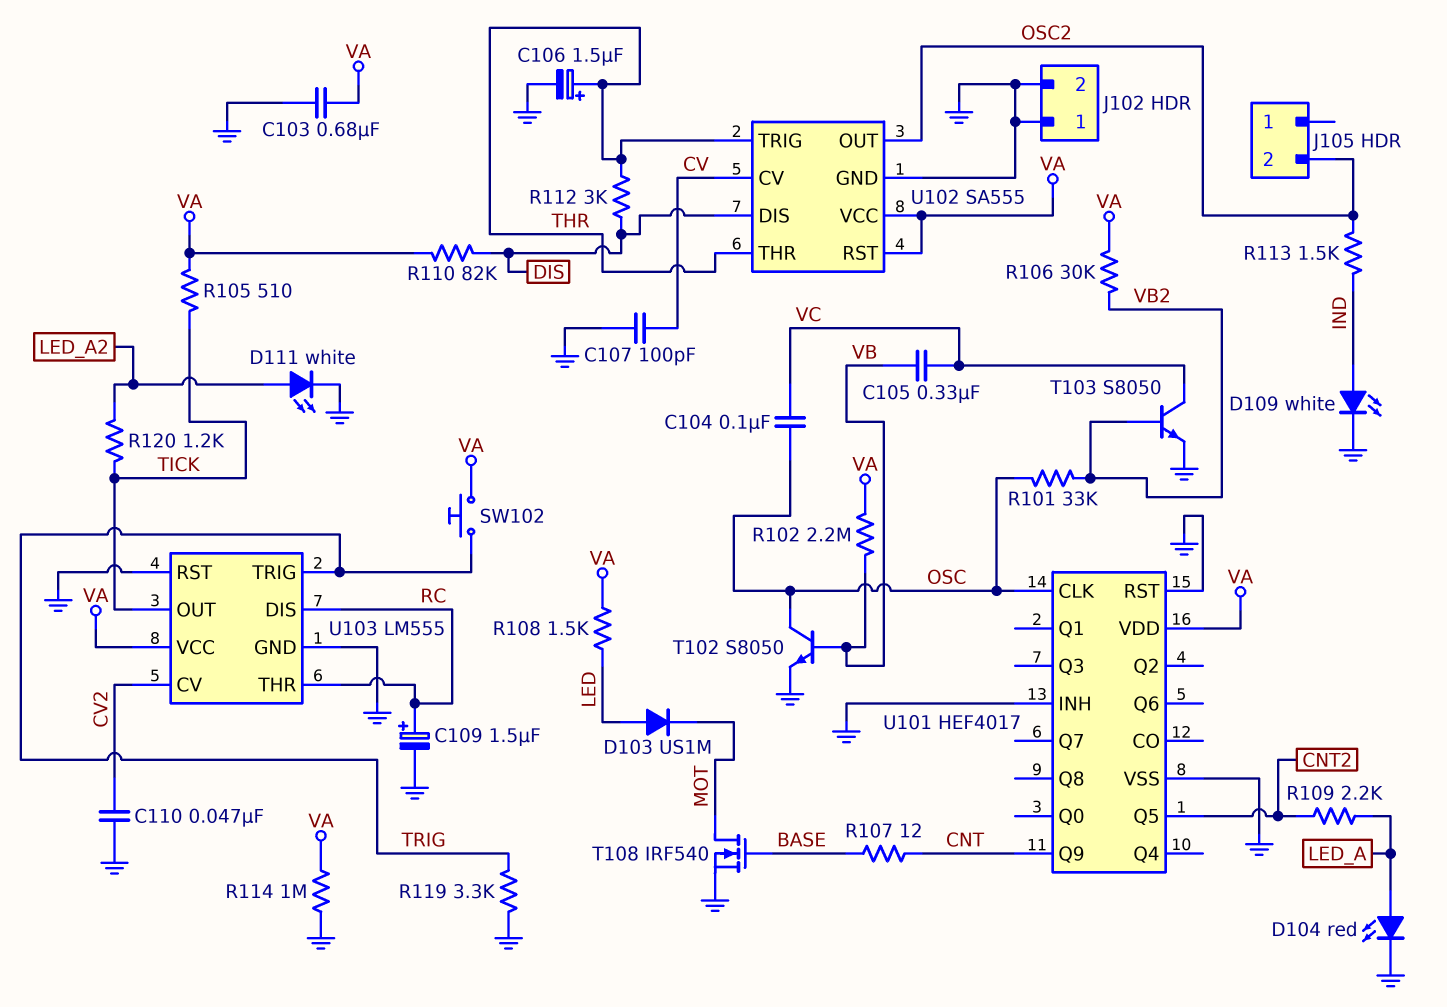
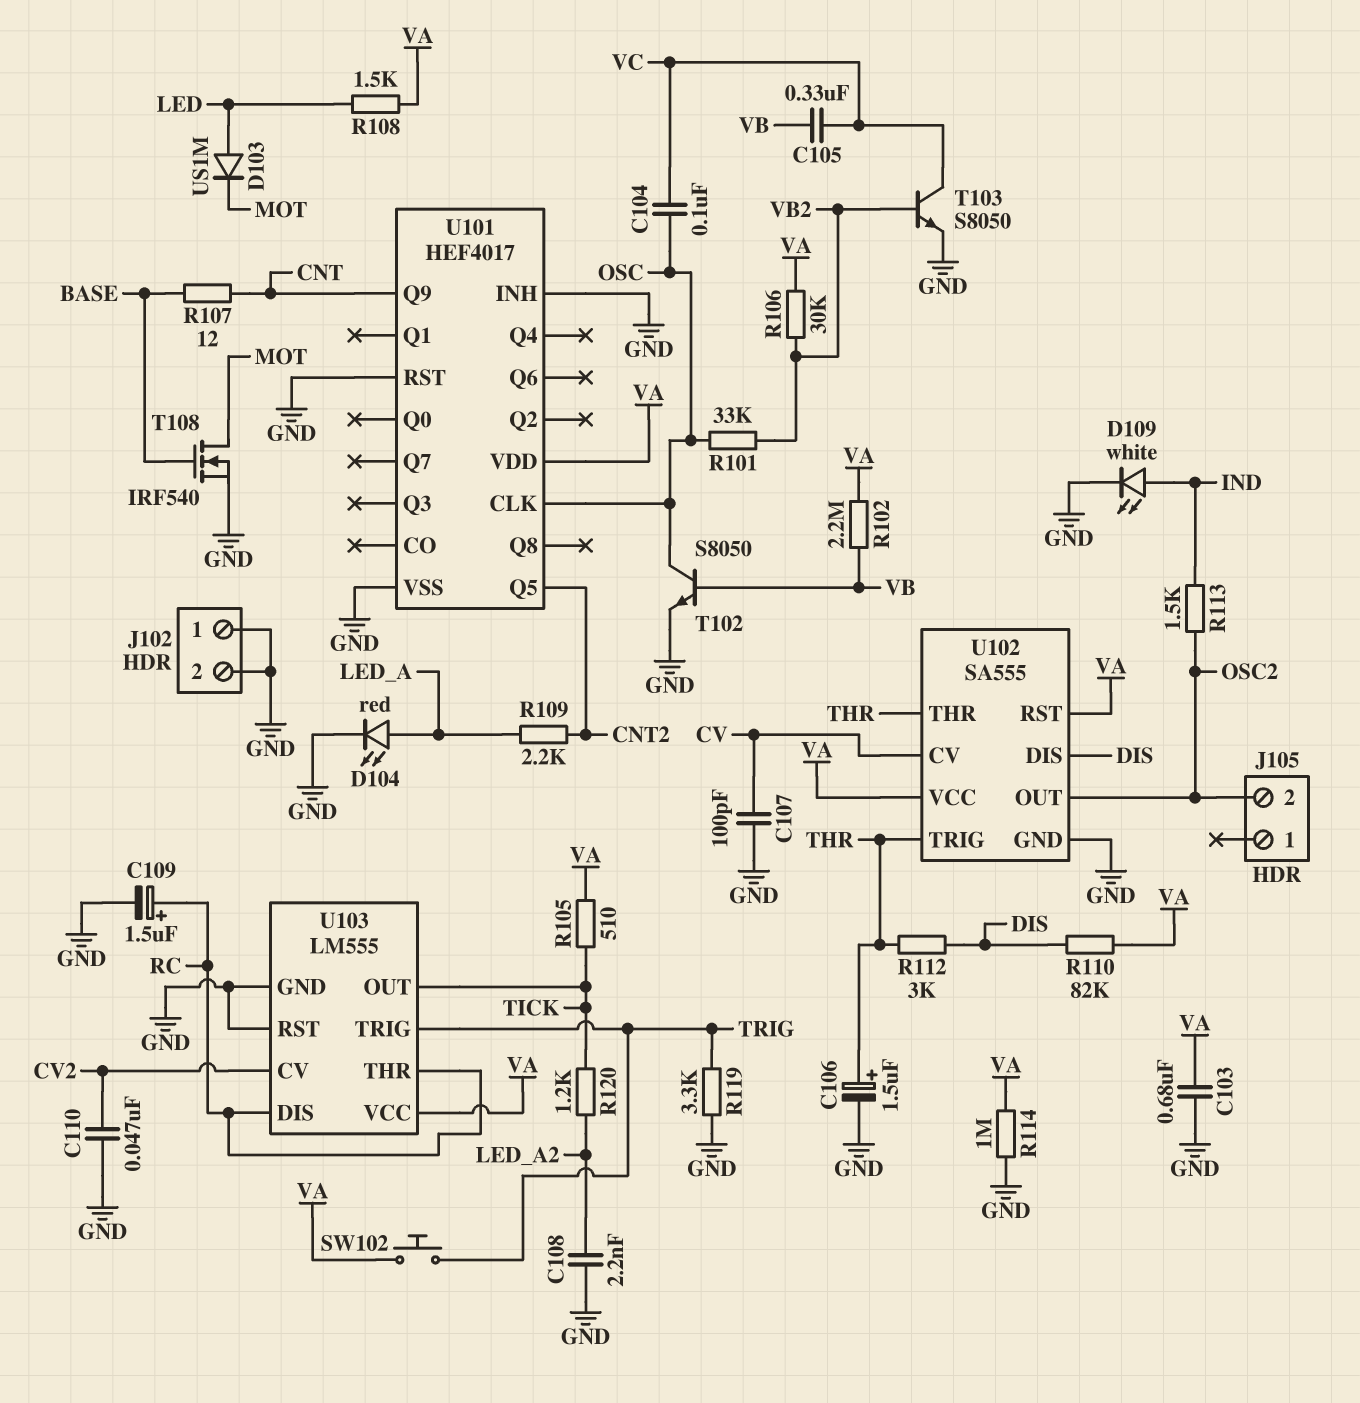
C108: none -> 2.2nF (GND, LED_A2)
D111: LED white (A LED_A2, K GND) -> none

